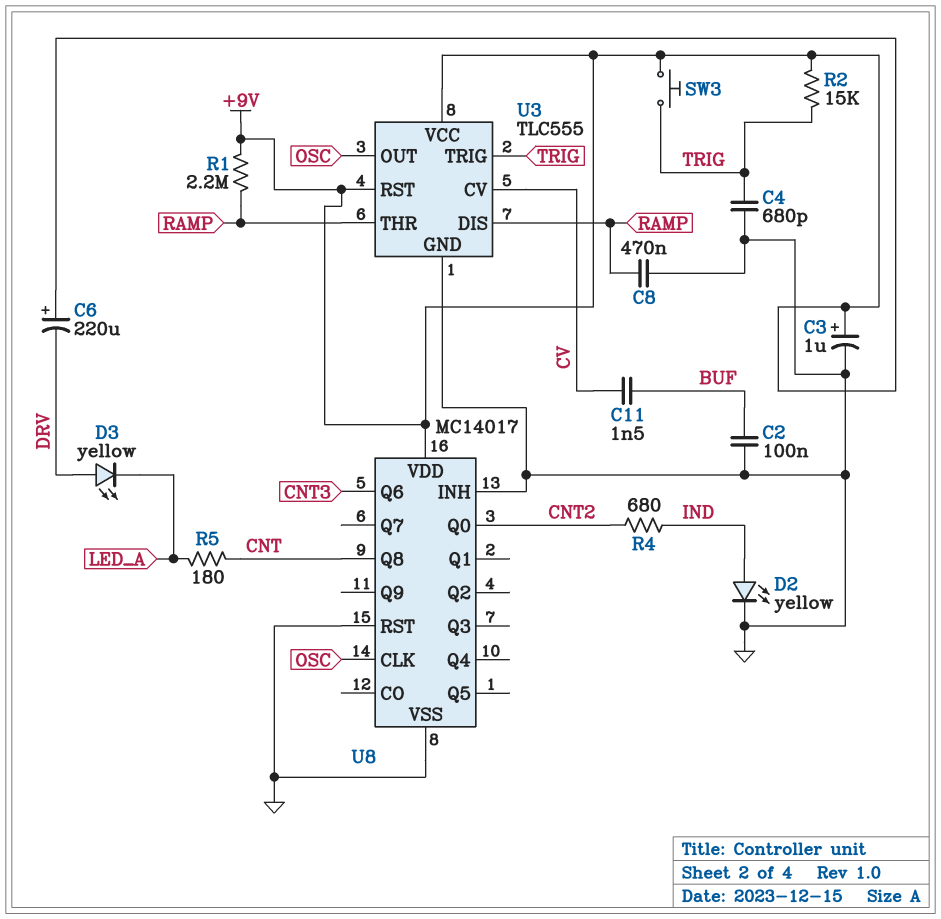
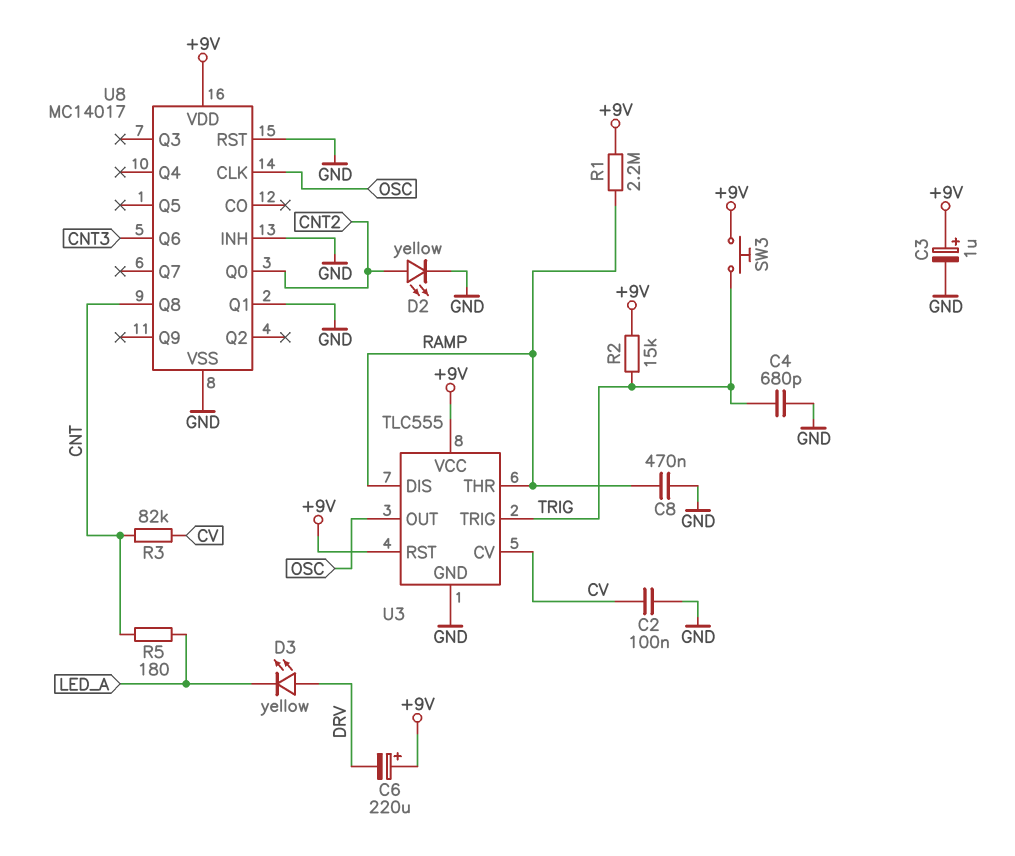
C2: 100nF (BUF, GND) -> 100nF (CV, GND)
C11: 1.5nF (BUF, CV) -> none
D2: LED yellow (A IND, K GND) -> LED yellow (A CNT2, K GND)
R3: none -> 82k (CNT, CV)
R4: 680 (CNT2, IND) -> none
U8 pin Q1: none -> GND

